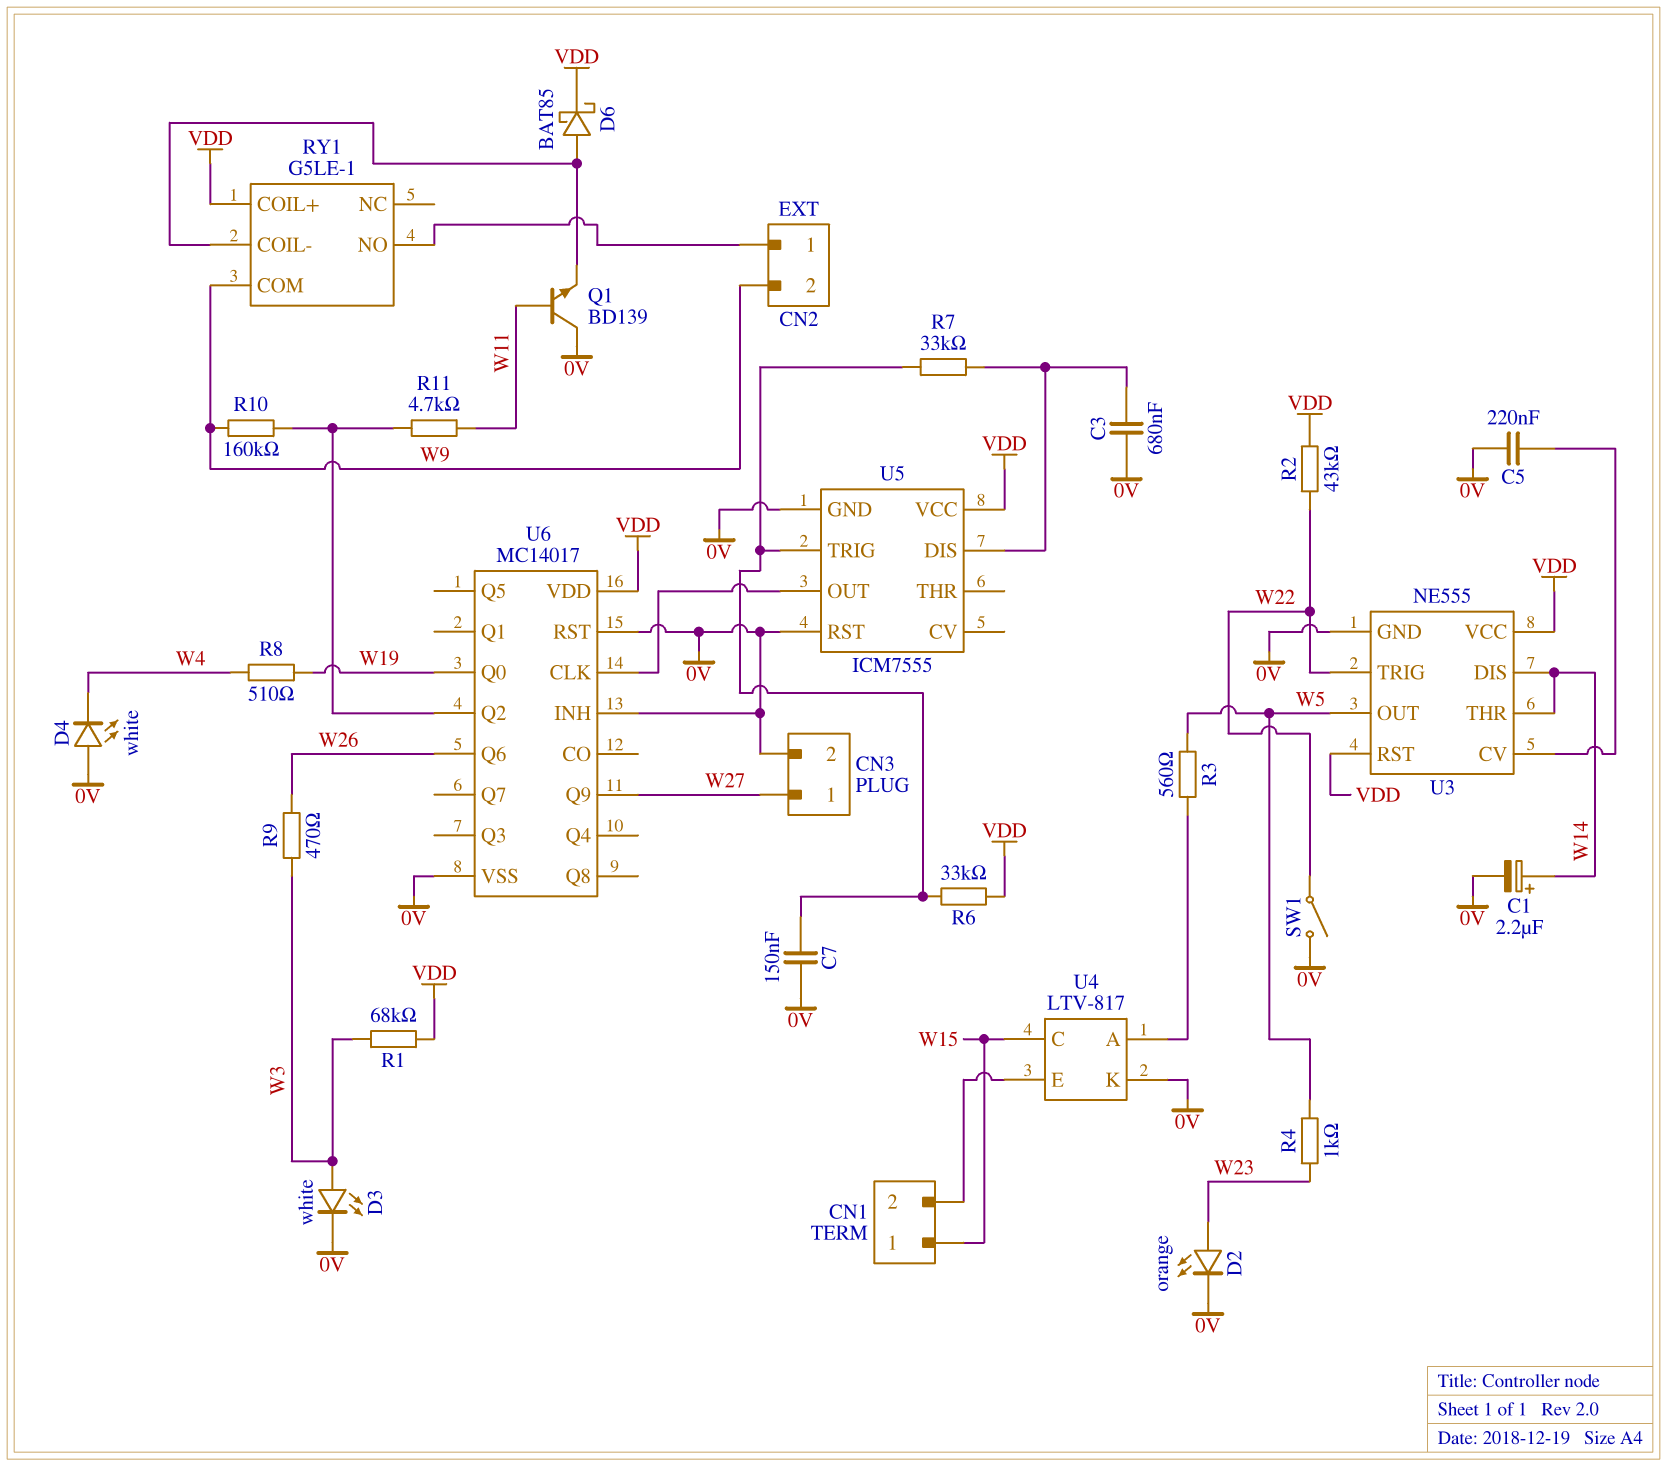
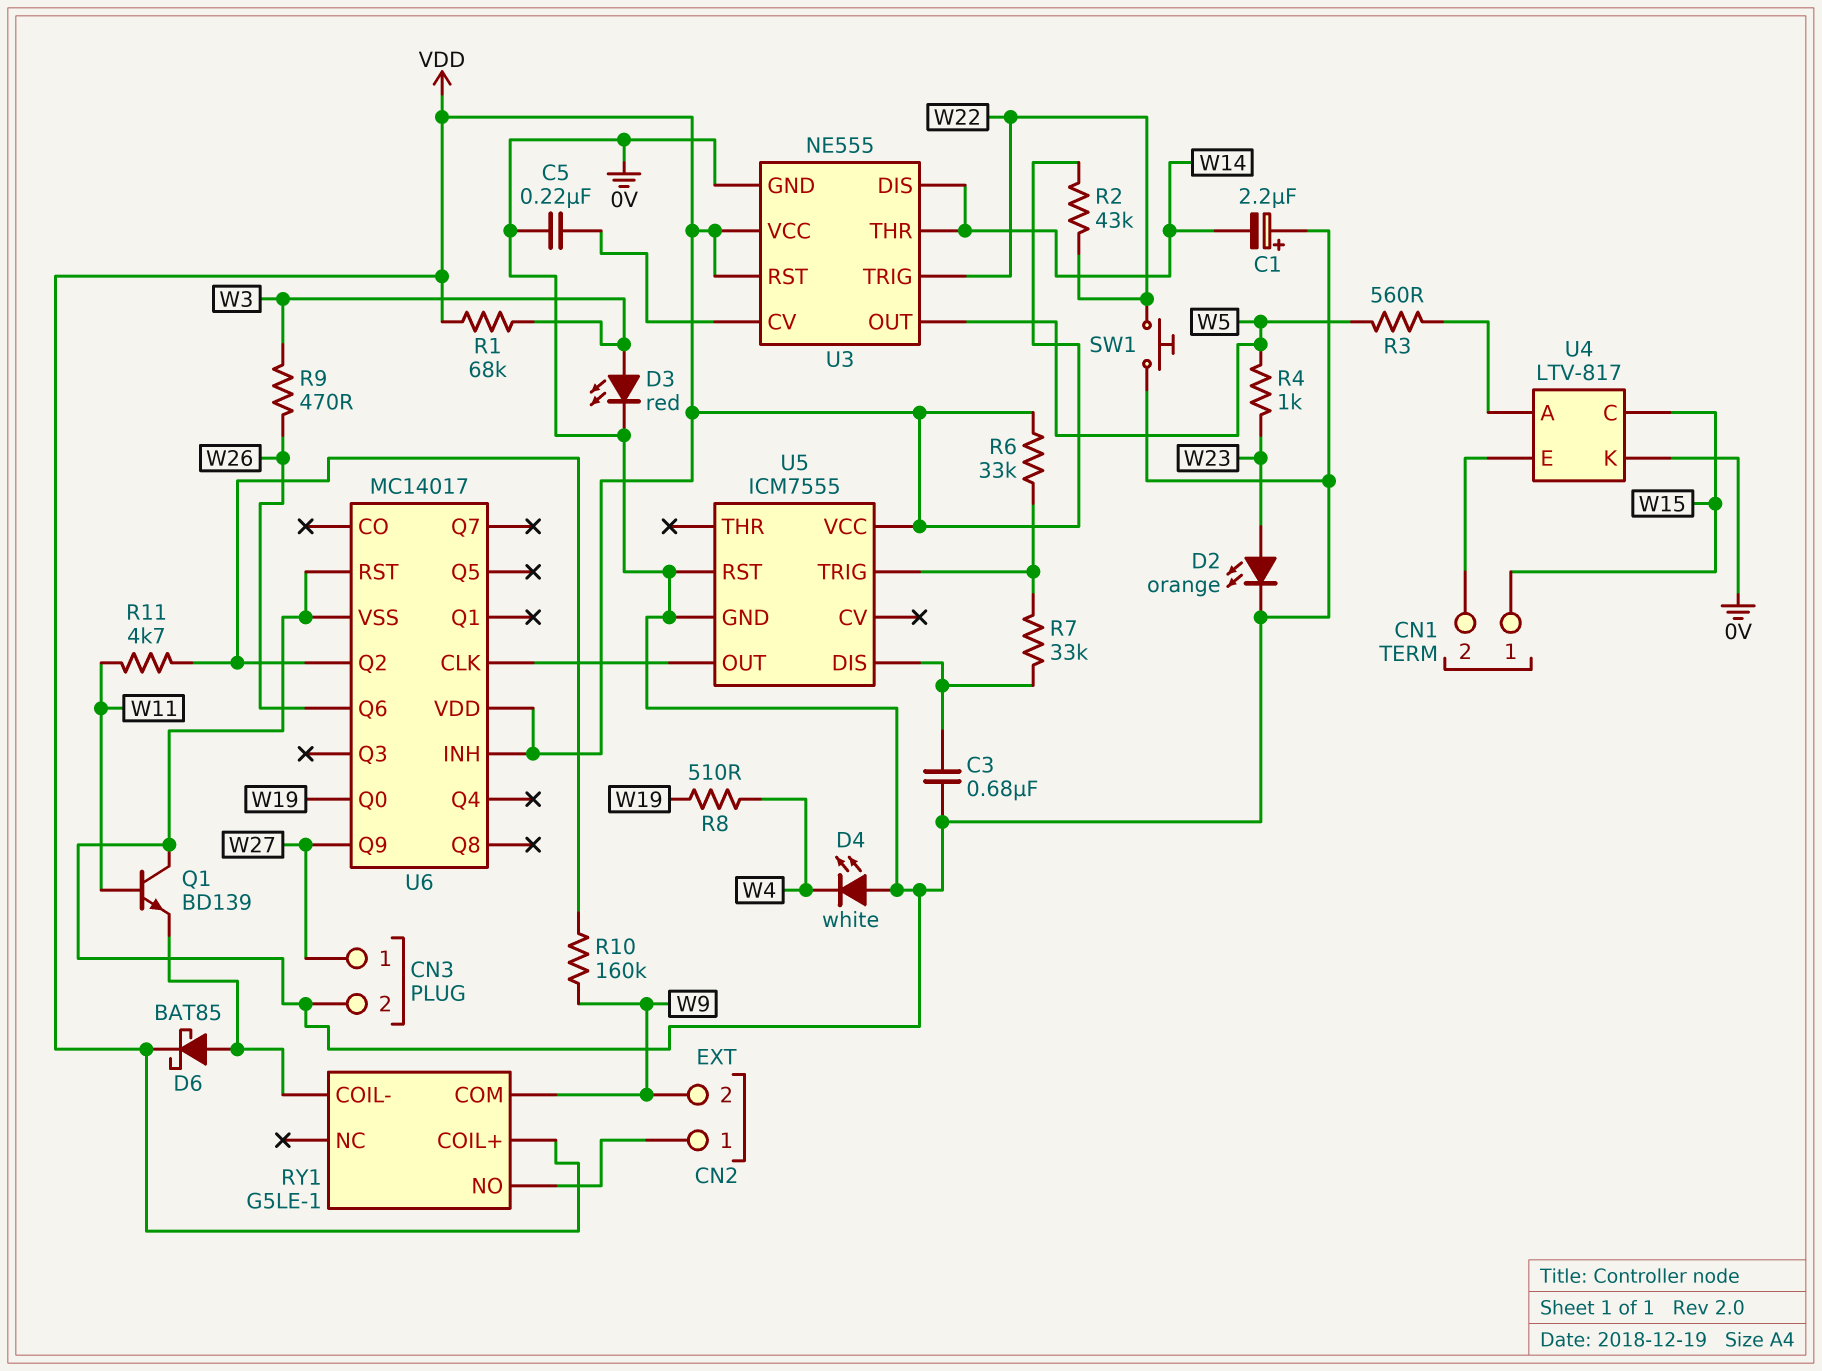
C1: 2.2uF (plus W14, minus 0V) -> 2.2uF (plus 0V, minus W14)
C7: 150nF (0V, U5/TRIG) -> none
D3: LED white (A W3, K 0V) -> LED red (A W3, K 0V)
SW1: switch (0V, W22) -> button (0V, W22)
U6 pin INH: 0V -> VDD

